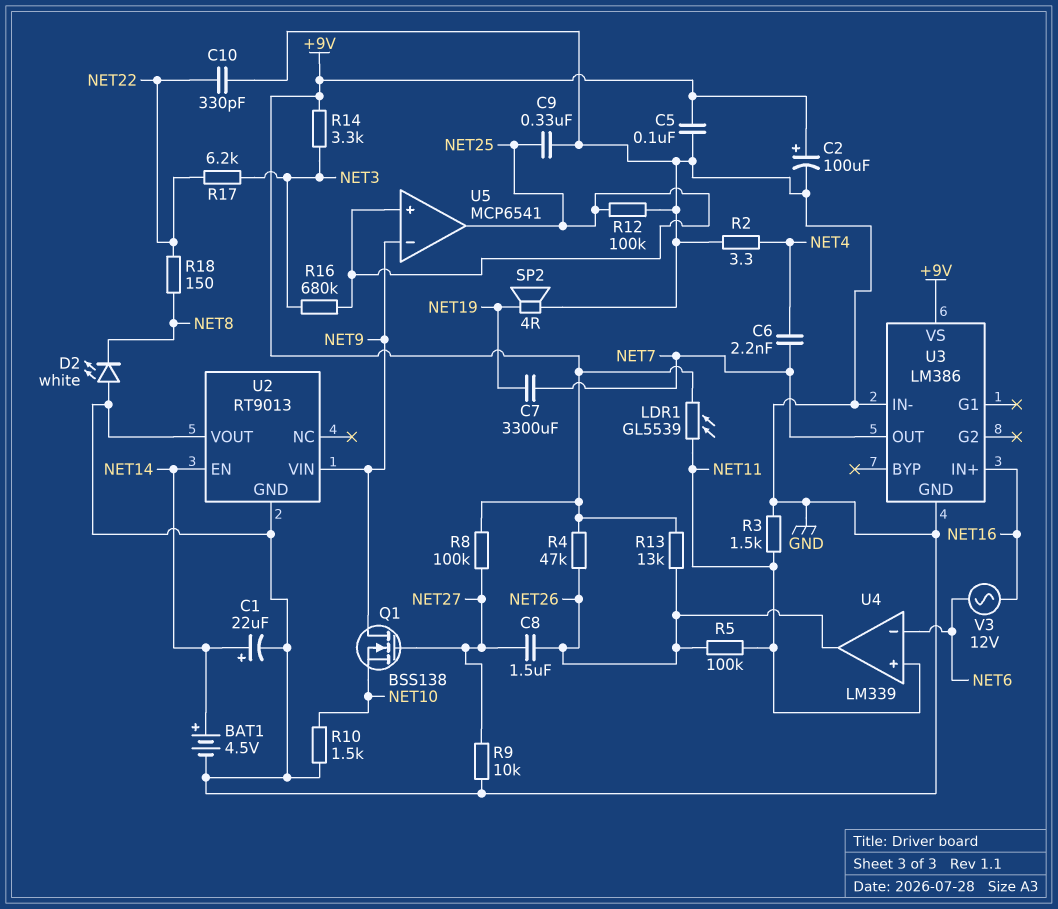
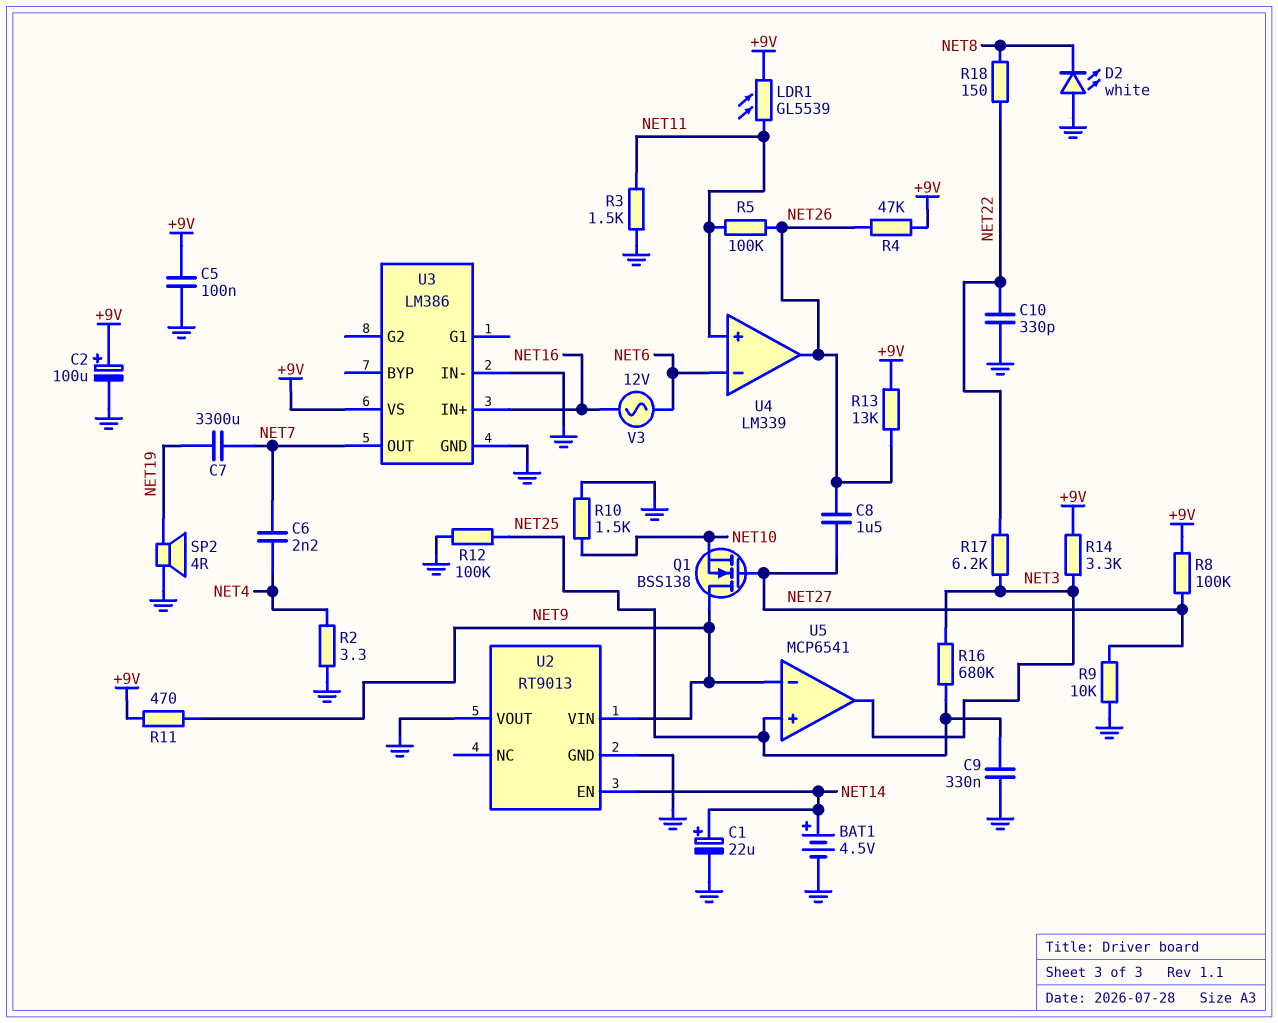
R11: none -> 470 (+9V, NET9)
U5 pin out: NET25 -> NET3

